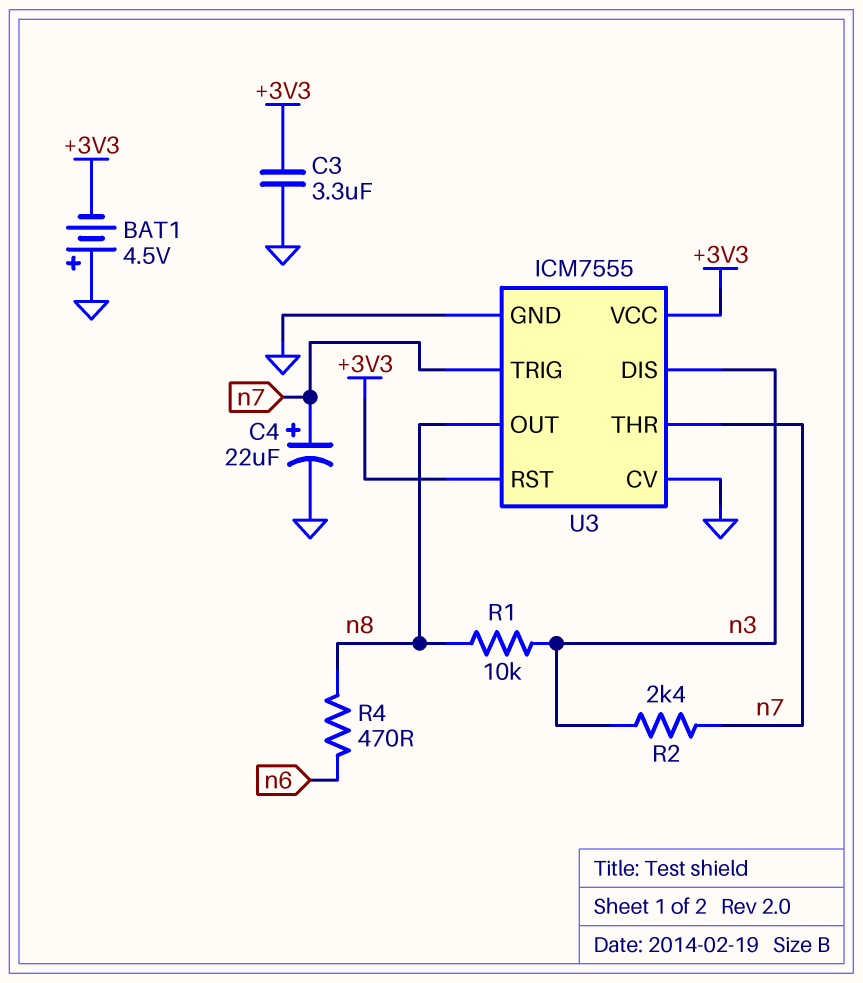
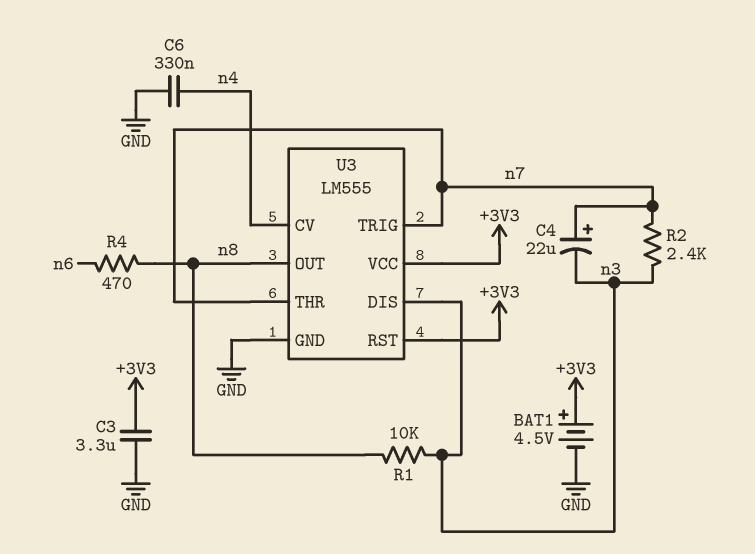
BAT1: 4.5V (plus GND, minus +3V3) -> 4.5V (plus +3V3, minus GND)
C4: 22uF (plus n7, minus GND) -> 22uF (plus n7, minus n3)
C6: none -> 330nF (GND, n4)
U3: ICM7555 -> LM555
U3 pin CV: GND -> n4

